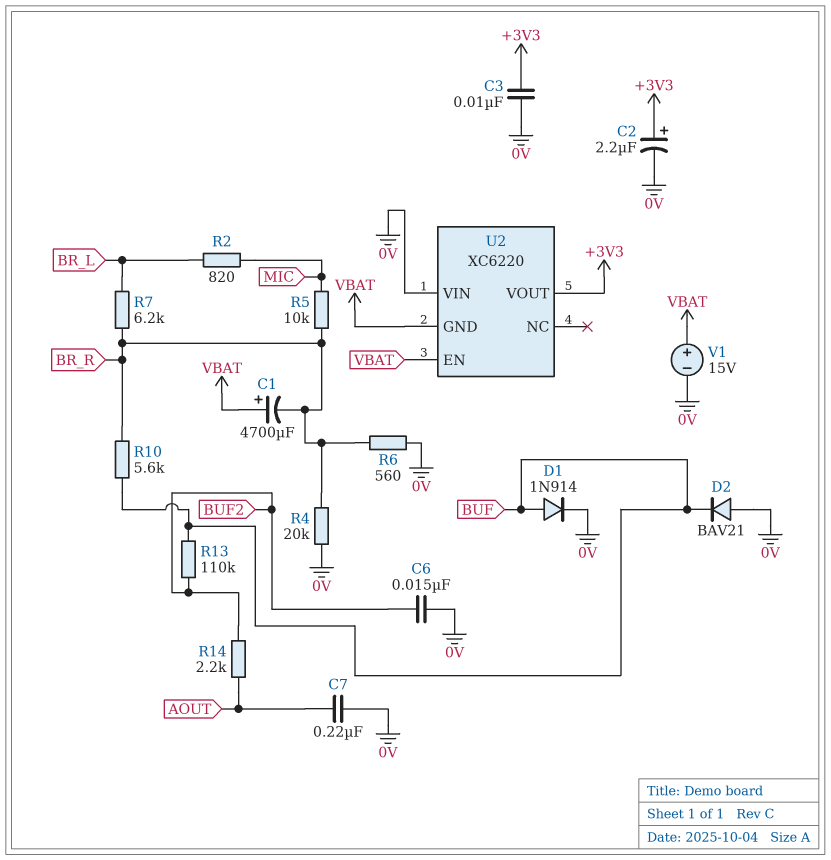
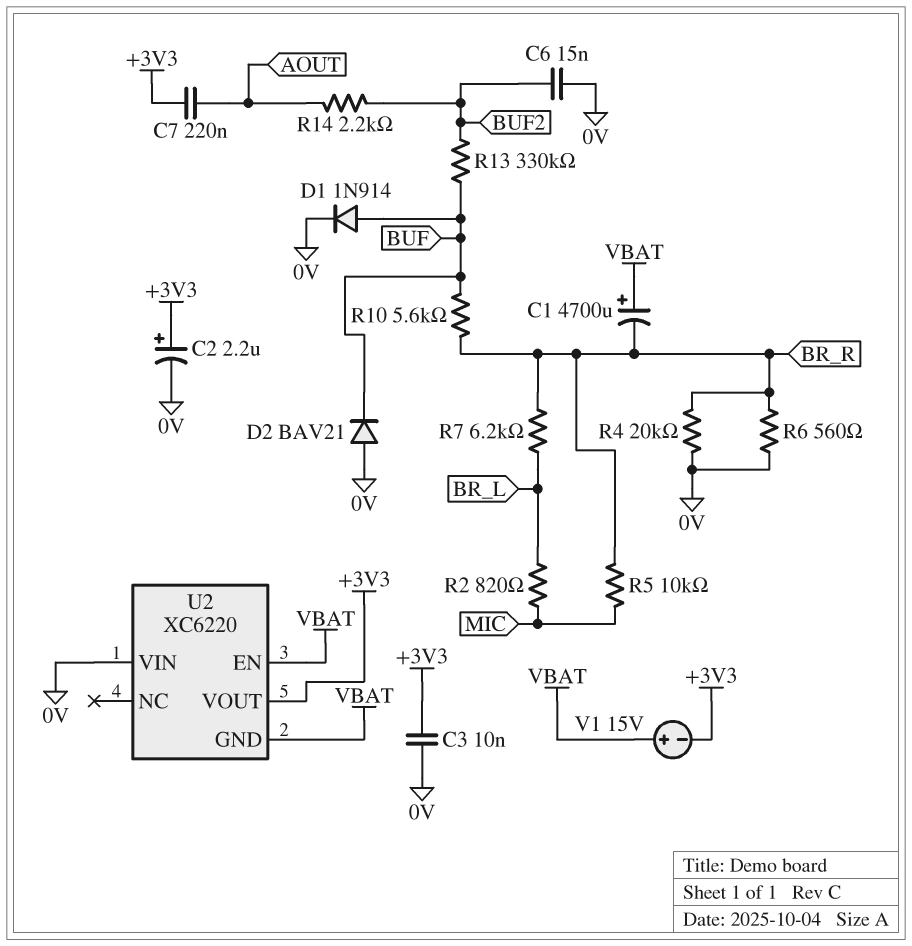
C7: 220nF (0V, AOUT) -> 220nF (+3V3, AOUT)
R13: 110k (BUF, BUF2) -> 330k (BUF, BUF2)
V1: 15V (plus VBAT, minus 0V) -> 15V (plus VBAT, minus +3V3)

